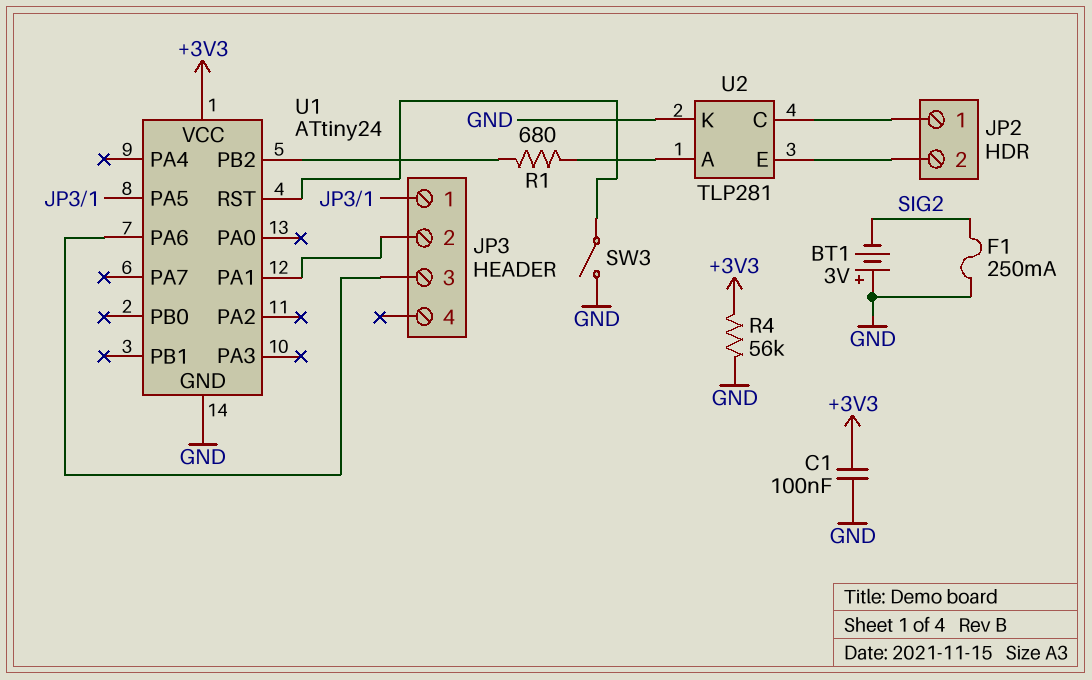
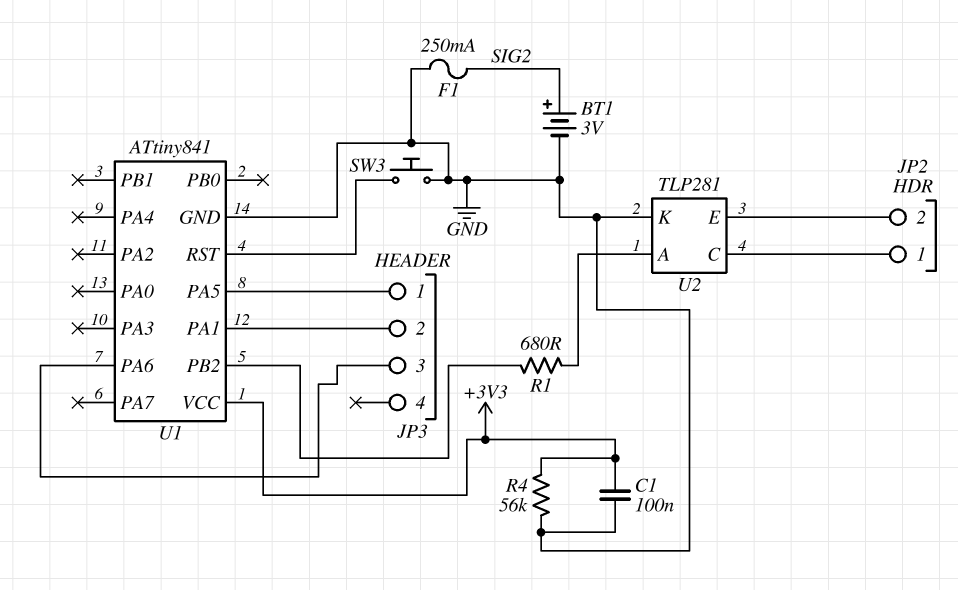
BT1: 3V (plus GND, minus SIG2) -> 3V (plus SIG2, minus GND)
SW3: switch (GND, U1/RST) -> button (GND, U1/RST)
U1: ATtiny24 -> ATtiny841

